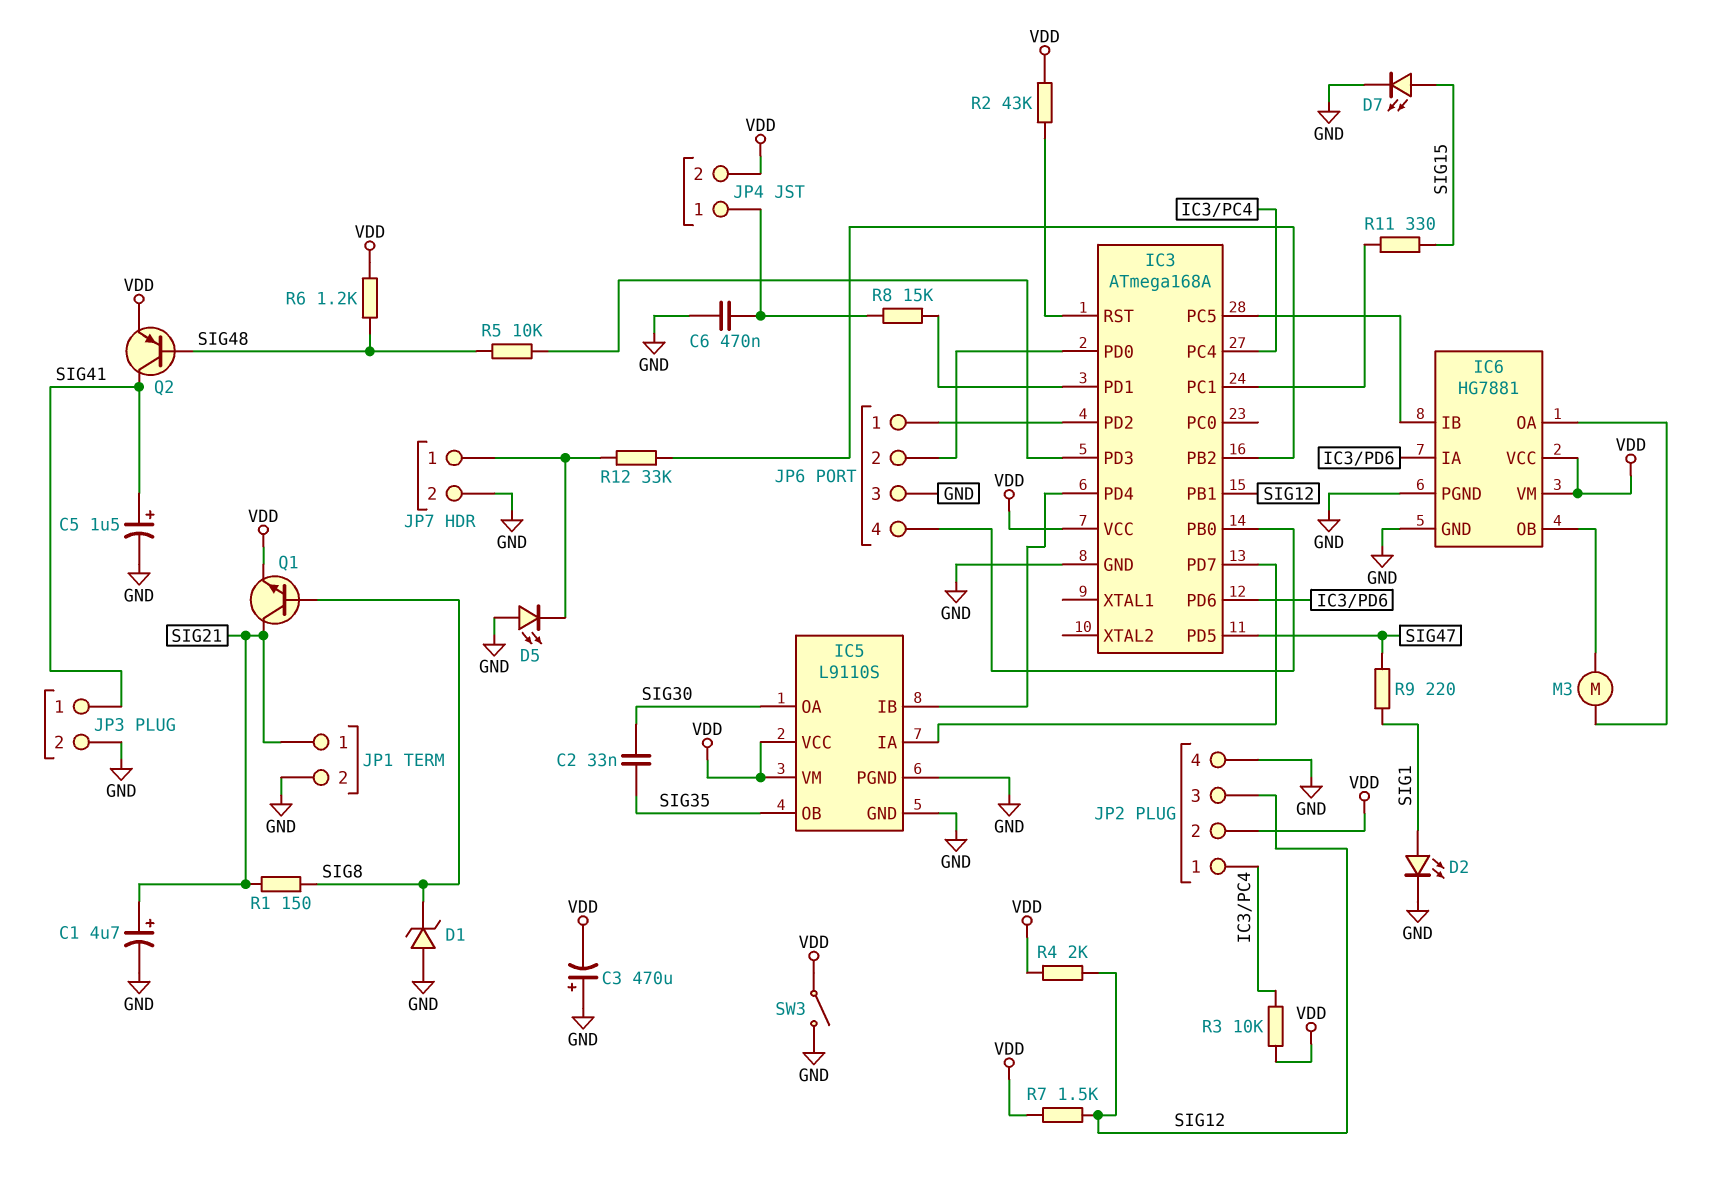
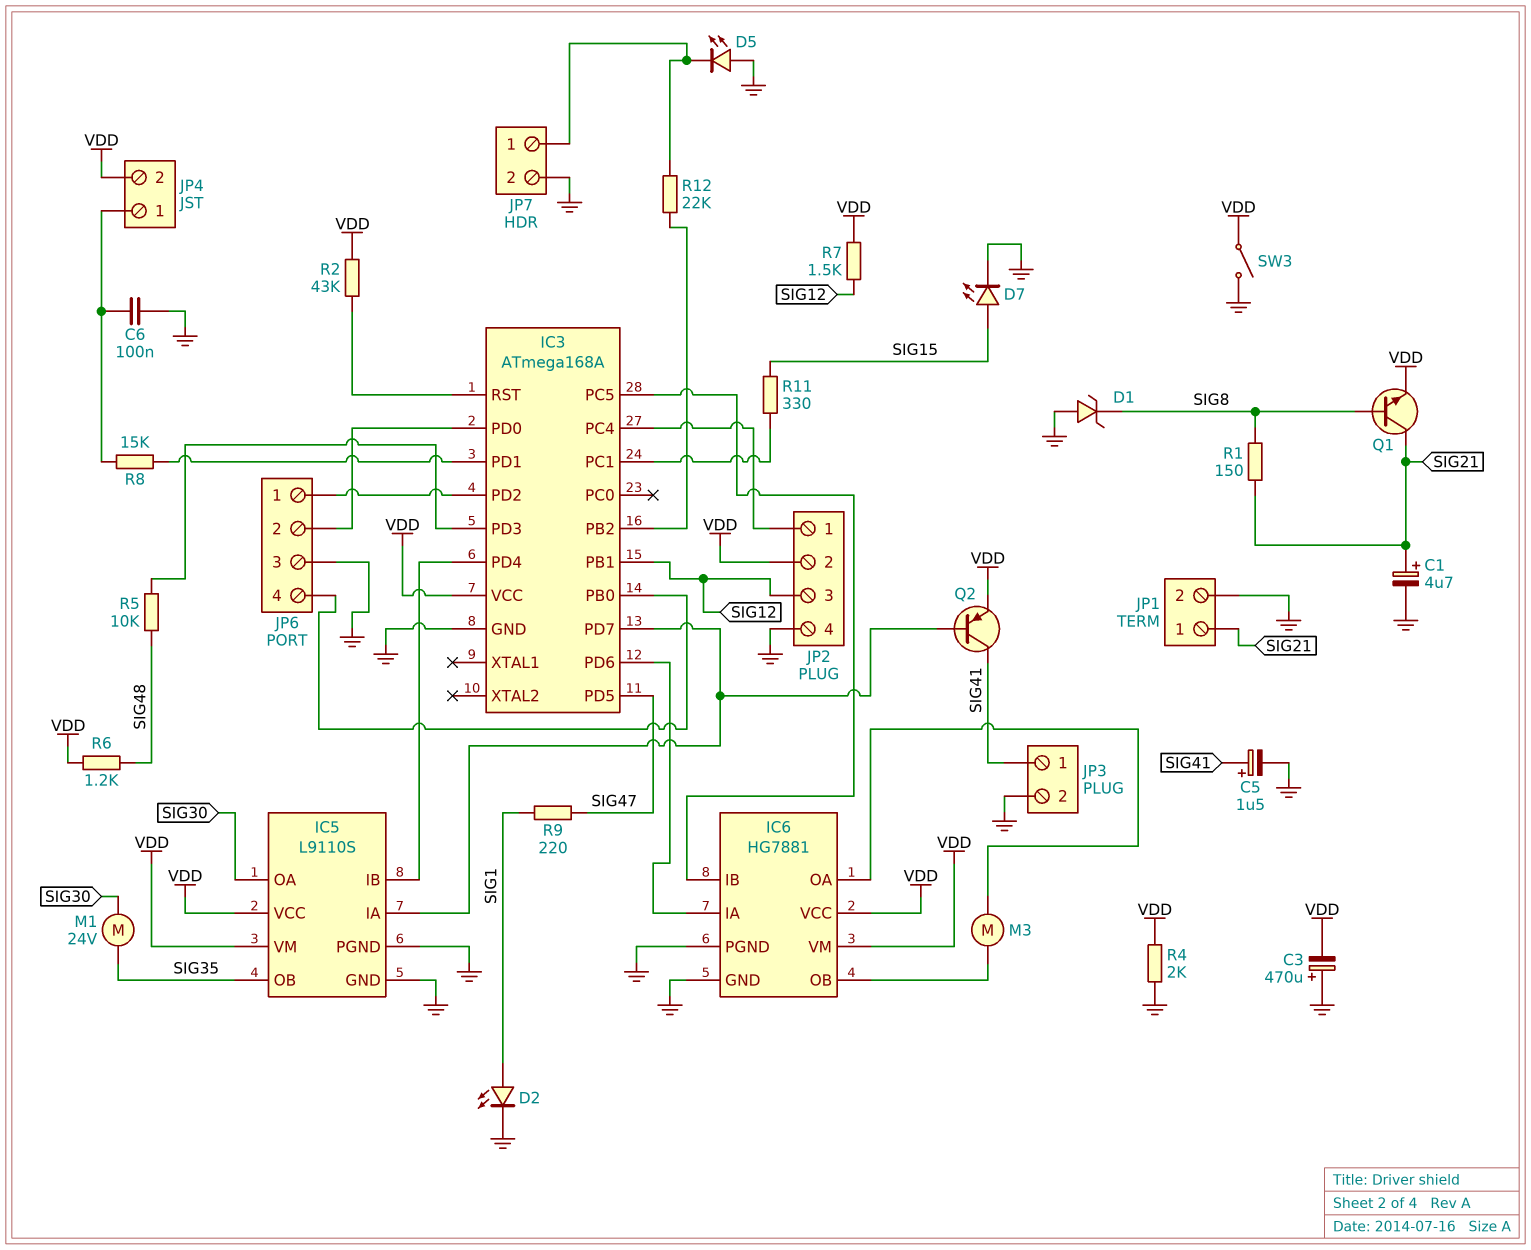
C2: 33nF (SIG30, SIG35) -> none
C6: 470nF (GND, JP4/1) -> 100nF (GND, JP4/1)
M1: none -> motor 24V (SIG30, SIG35)
Q2: PNP (B SIG48, C SIG41, E VDD) -> PNP (B IC3/PD7, C SIG41, E VDD)
R3: 10k (IC3/PC4, VDD) -> none
R4: 2k (SIG12, VDD) -> 2k (GND, VDD)
R12: 33k (IC3/PB2, JP7/1) -> 22k (IC3/PB2, JP7/1)

